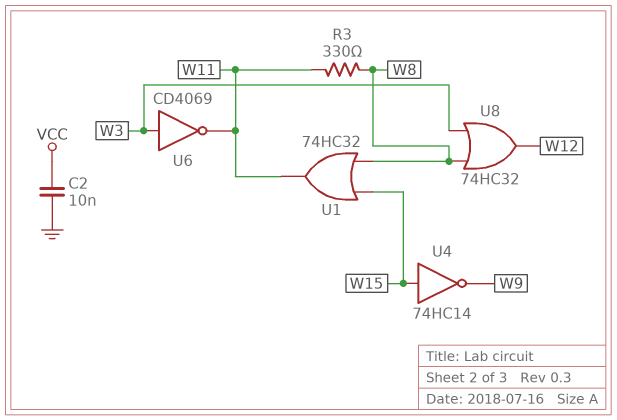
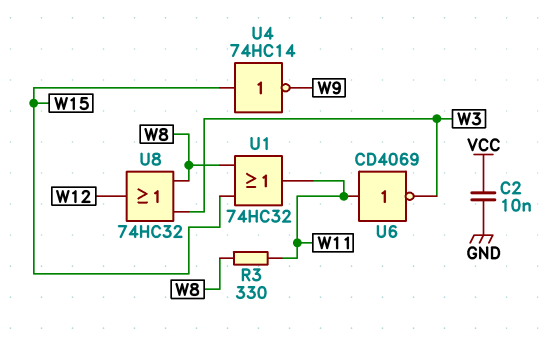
U6: NOT CD4069 (in W3, out W11) -> NOT CD4069 (in W11, out W3)

